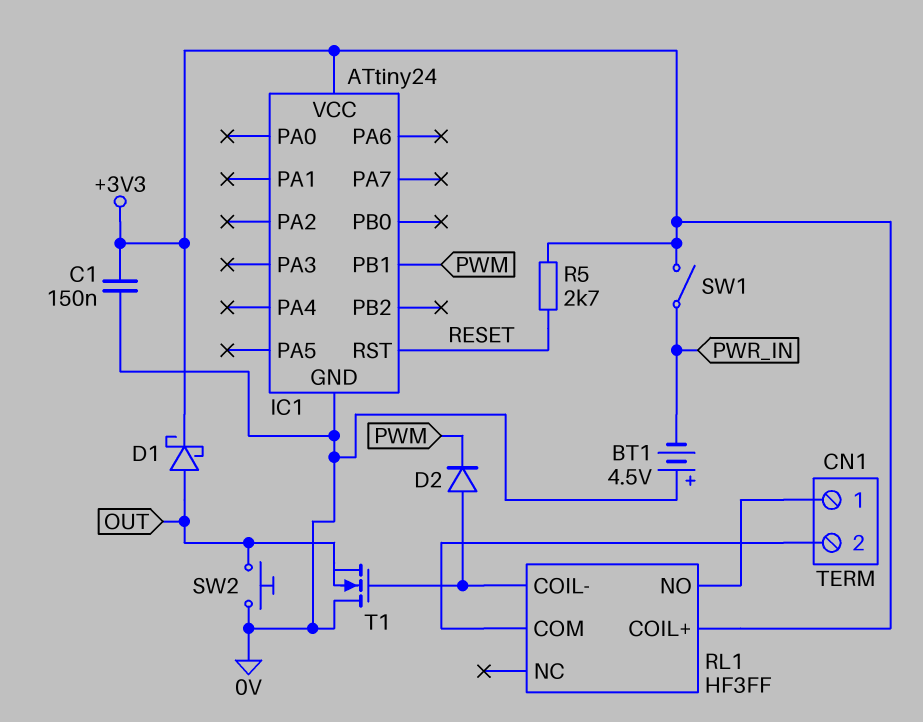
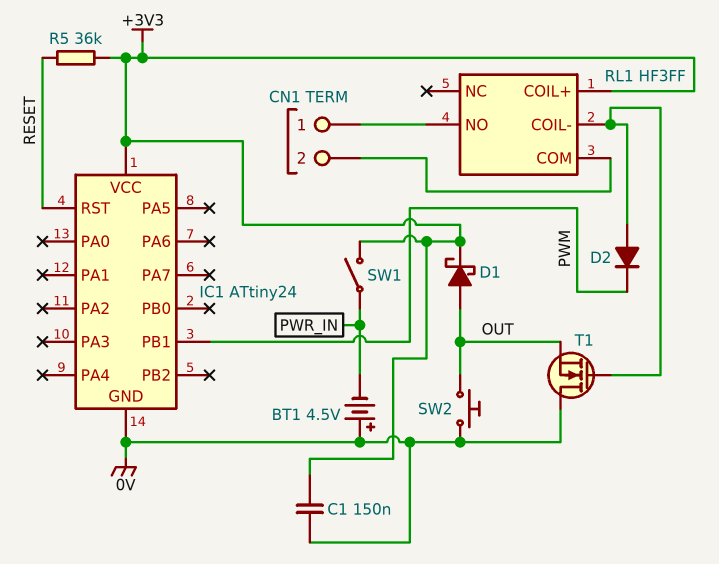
R5: 2.7k (+3V3, RESET) -> 36k (+3V3, RESET)

